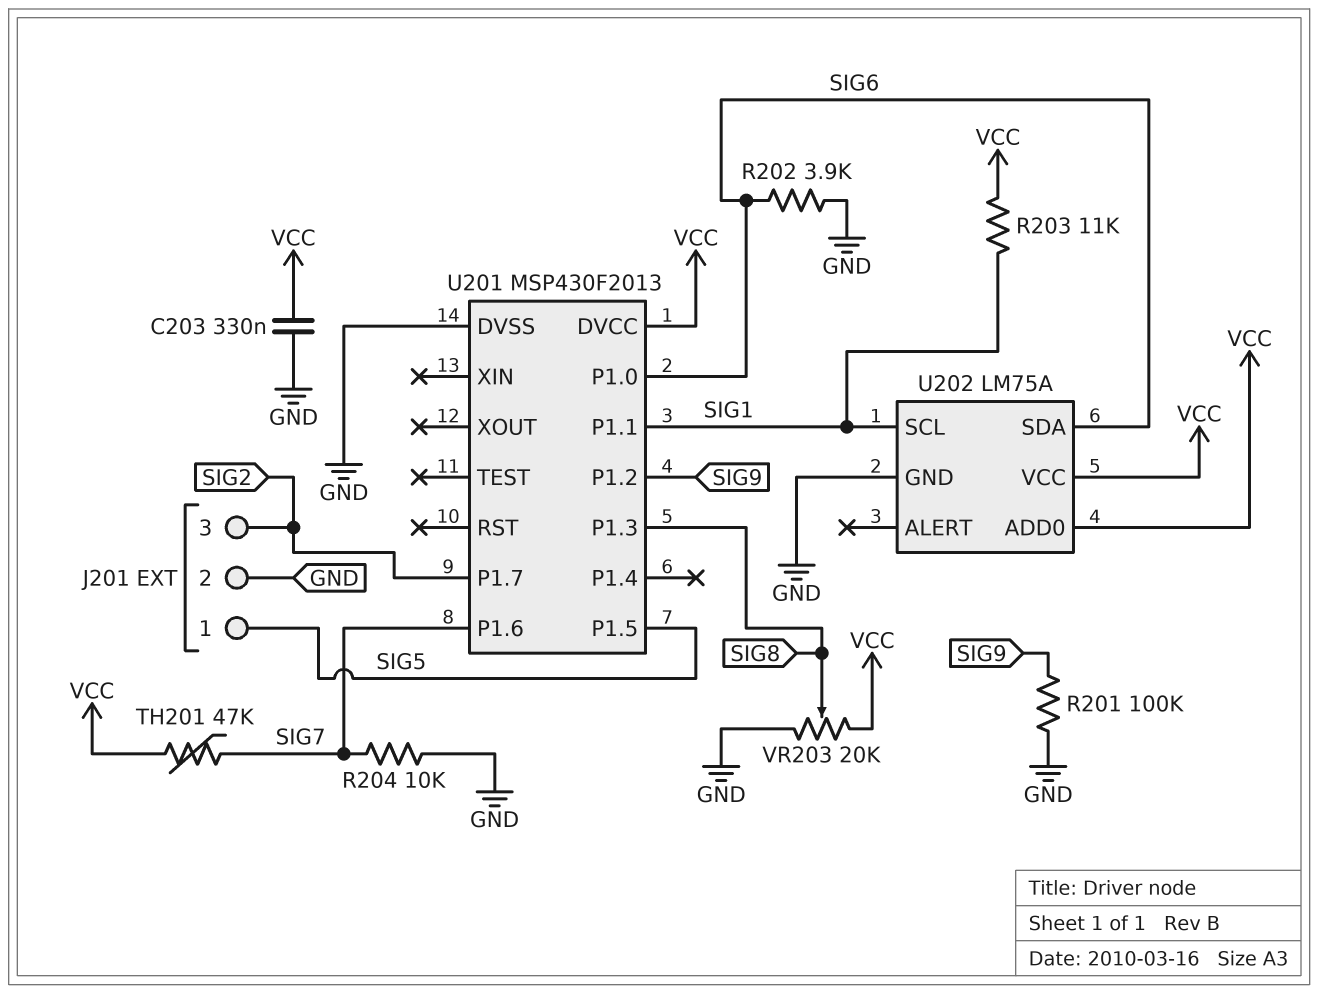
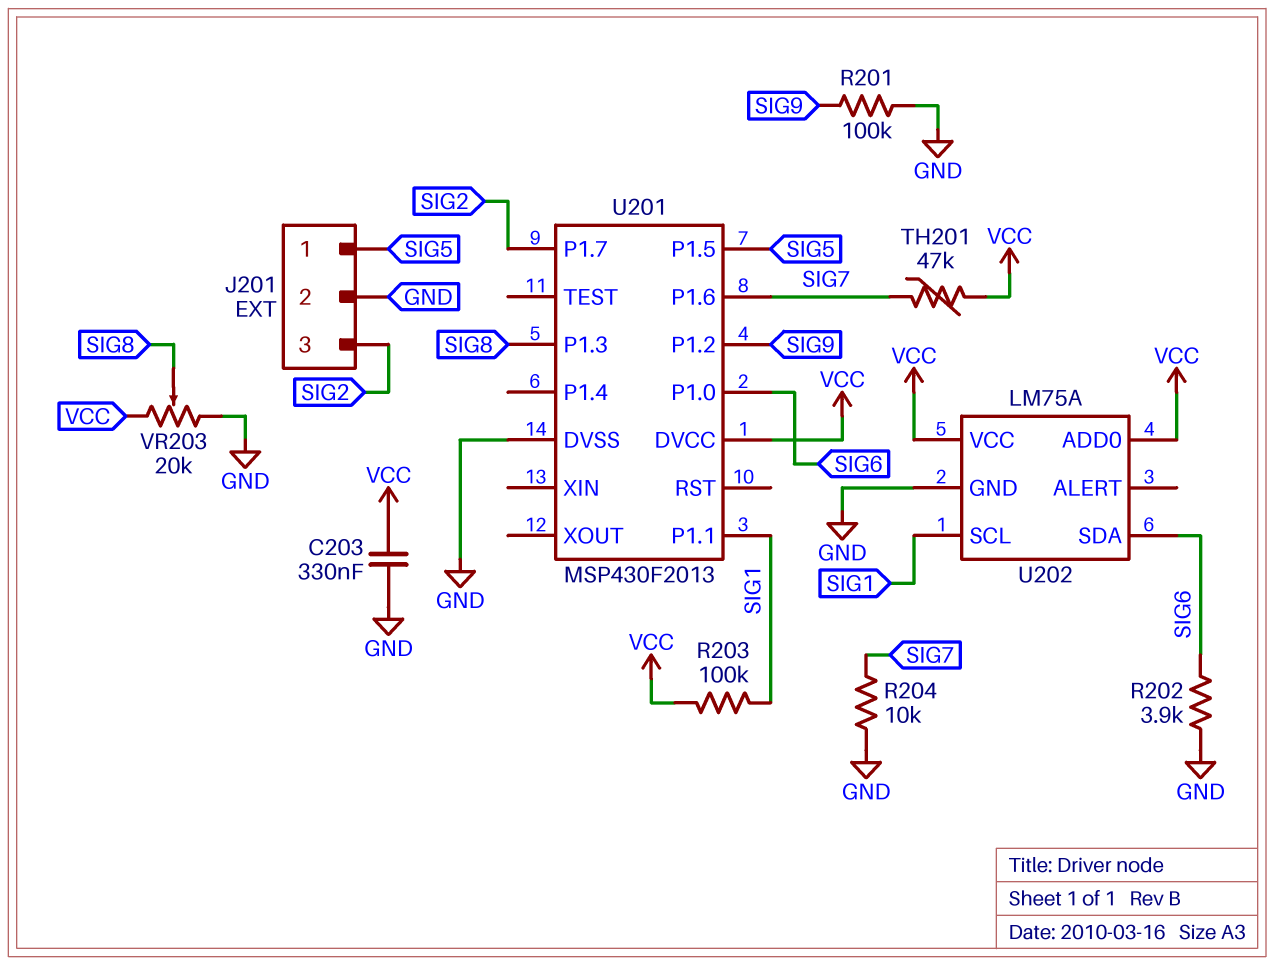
R203: 11k (SIG1, VCC) -> 100k (SIG1, VCC)

